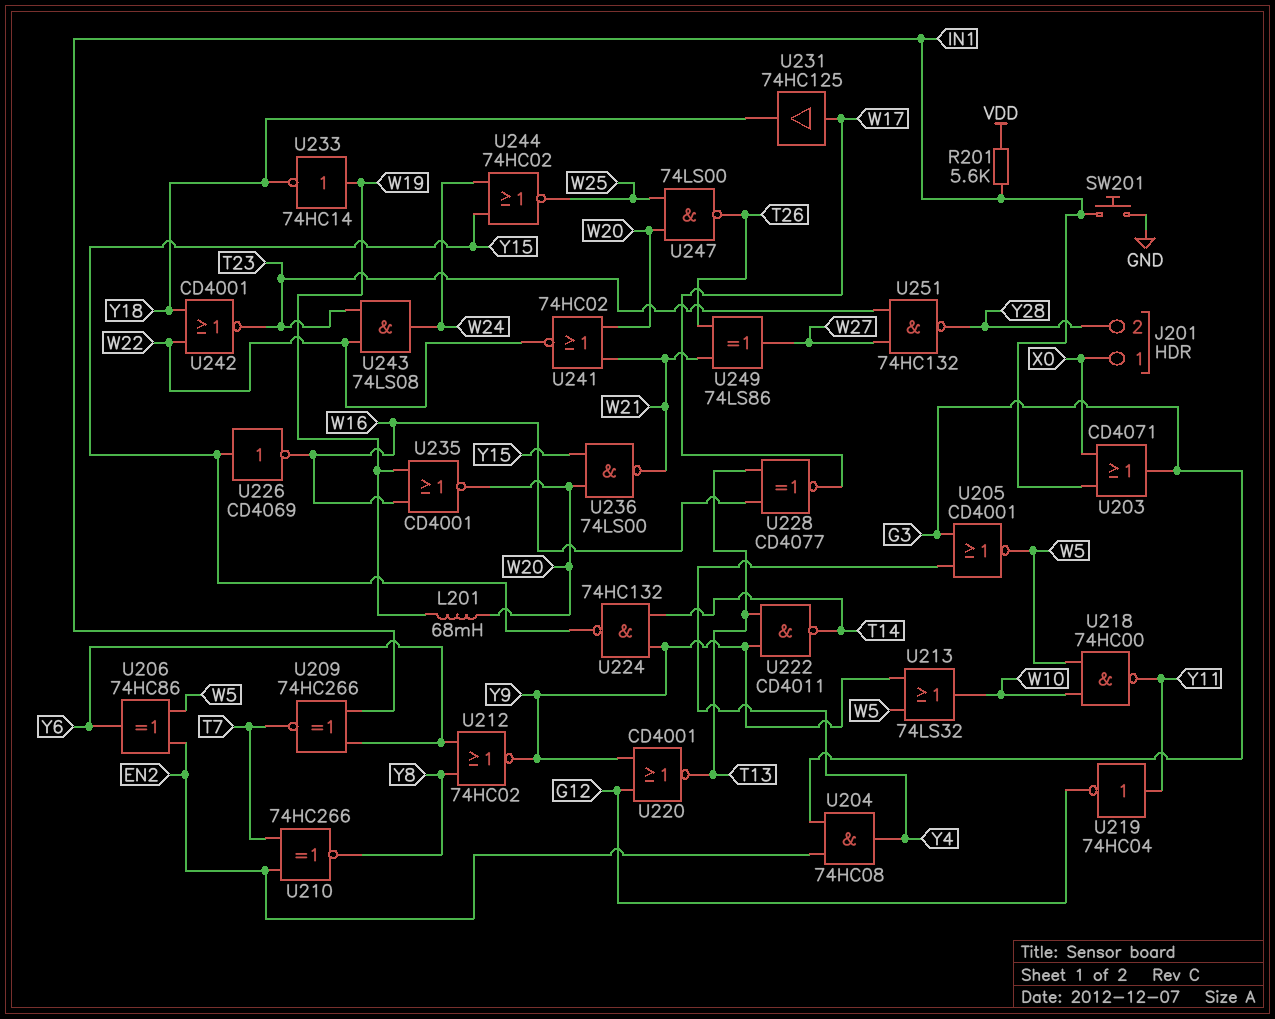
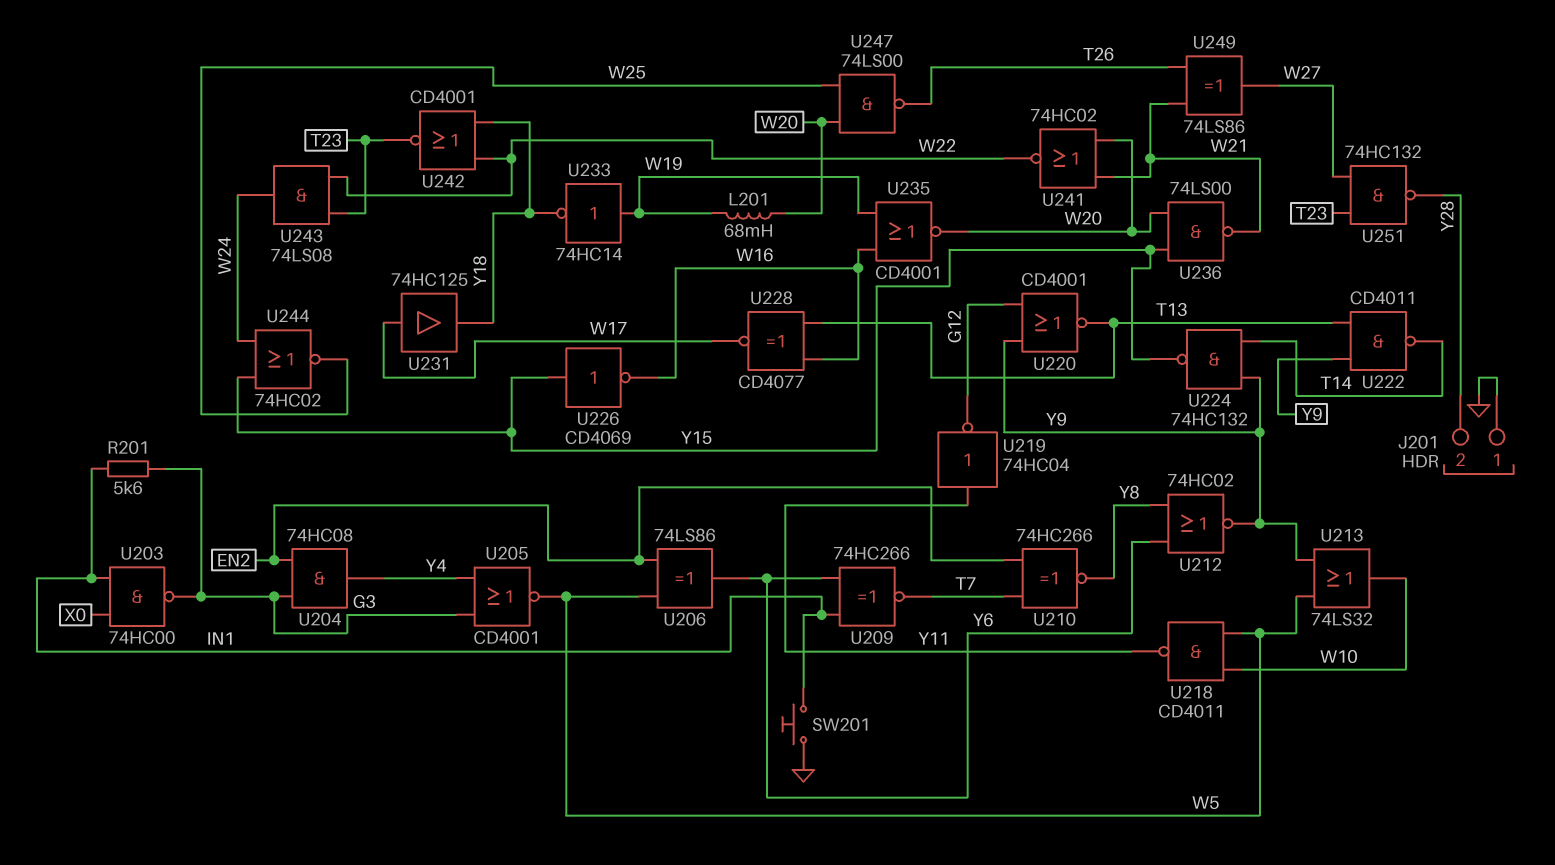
J201 pin 1: X0 -> GND
R201: 5.6k (IN1, VDD) -> 5.6k (G3, IN1)
U203: OR CD4071 (in IN1, in X0, out G3) -> NAND 74HC00 (in IN1, in X0, out G3)
U206: XOR 74HC86 (in EN2, in W5, out Y6) -> XOR 74LS86 (in EN2, in W5, out Y6)
U218: NAND 74HC00 (in W5, in W10, out Y11) -> NAND CD4011 (in W5, in W10, out Y11)

